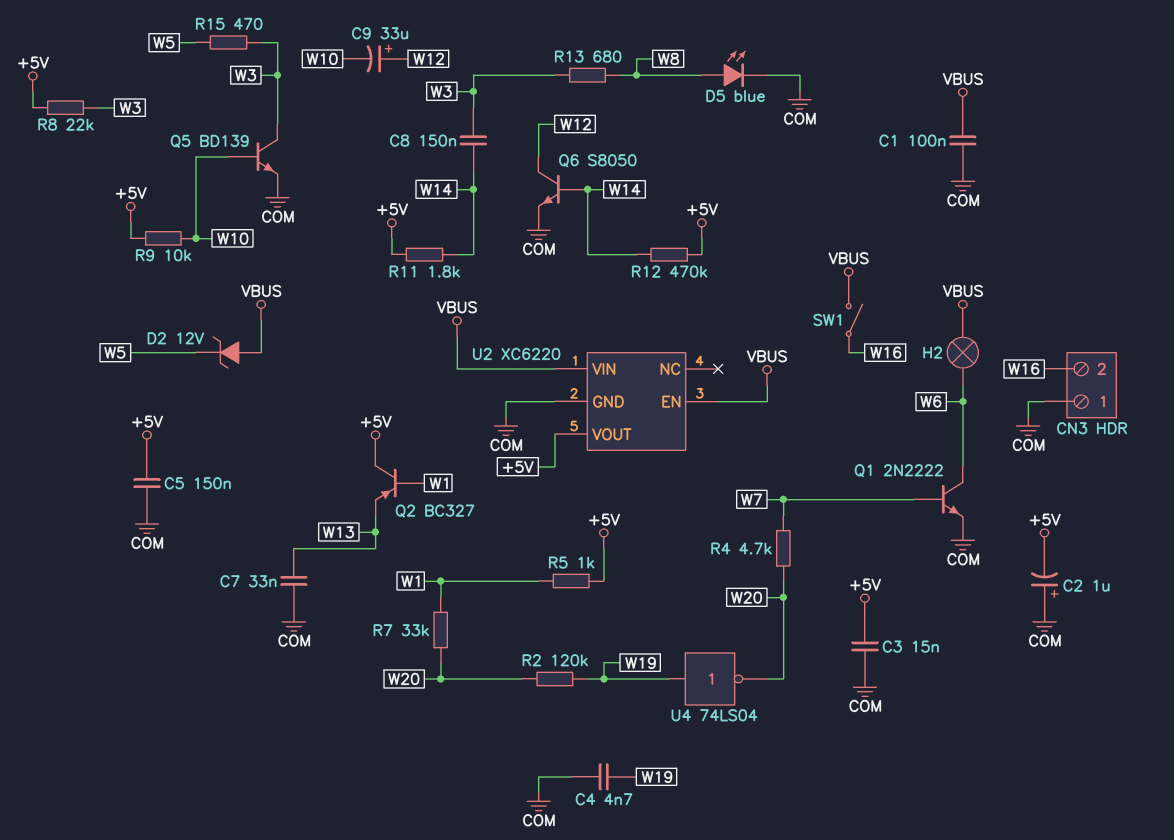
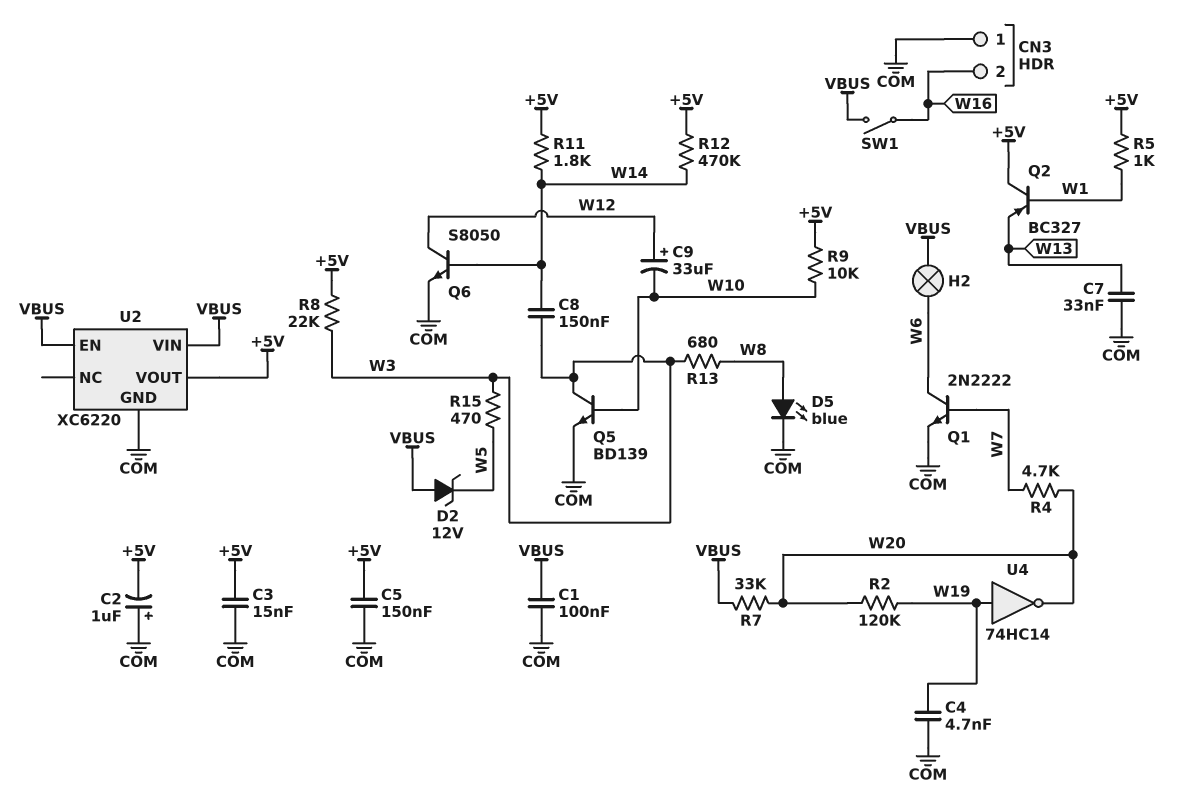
R7: 33k (W1, W20) -> 33k (VBUS, W20)
U4: NOT 74LS04 (in W19, out W20) -> NOT 74HC14 (in W19, out W20)

